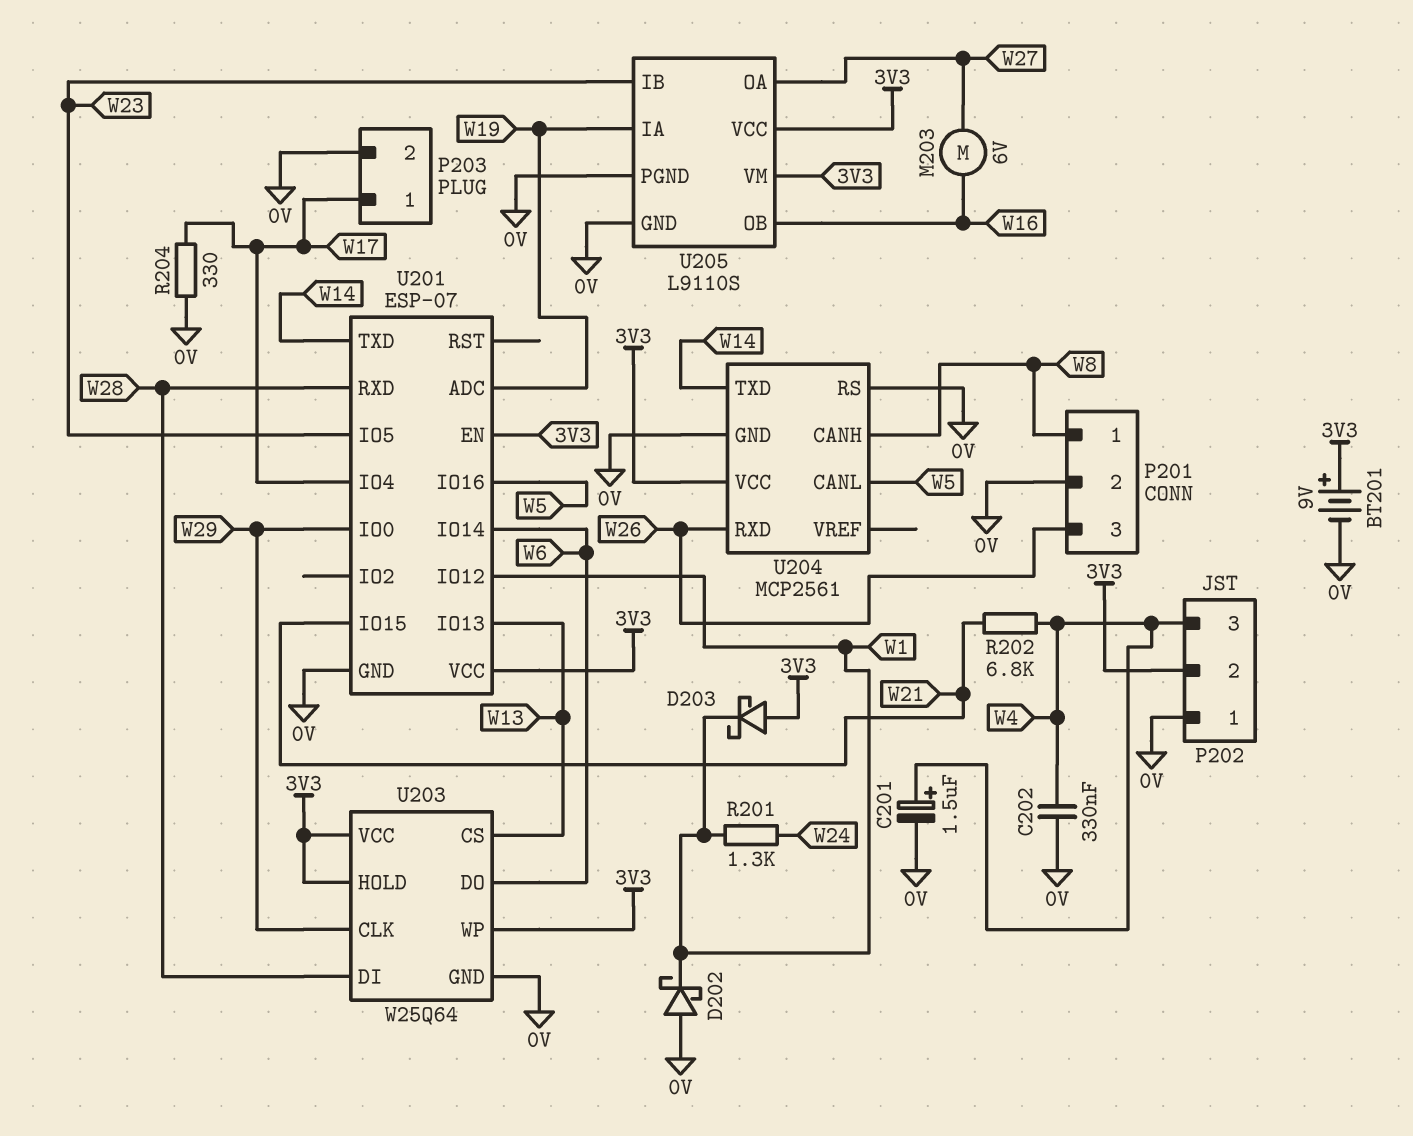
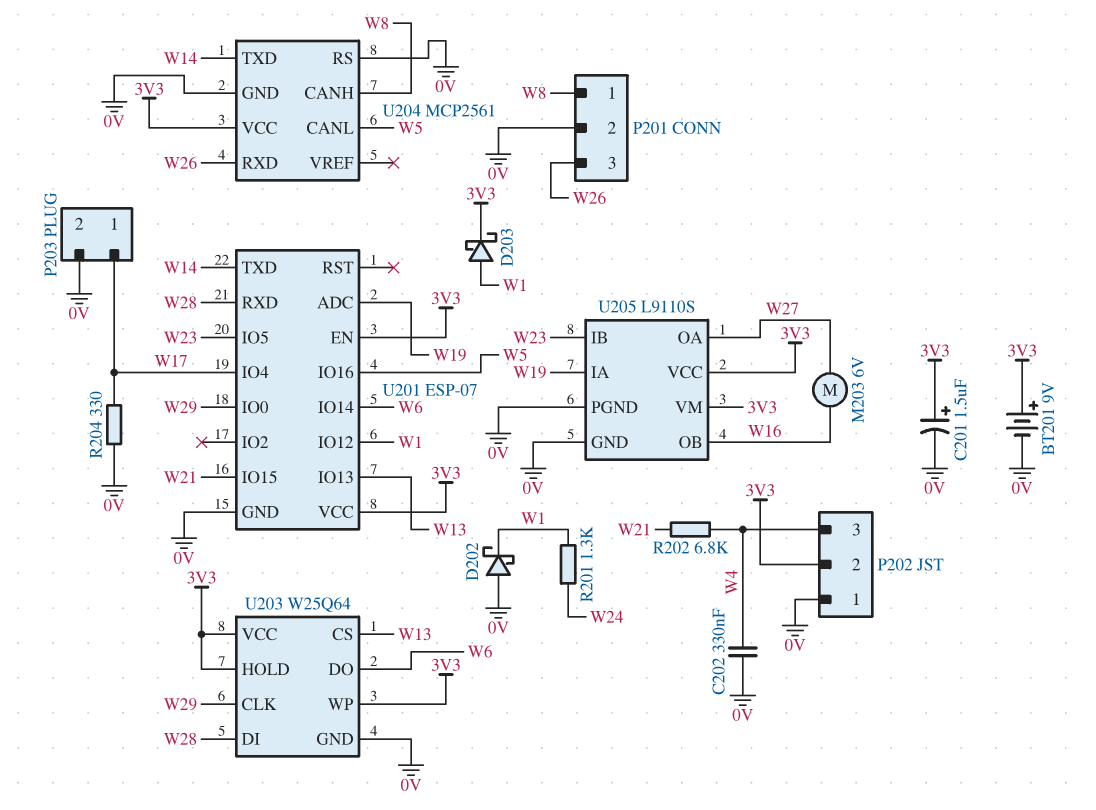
C201: 1.5uF (plus W4, minus 0V) -> 1.5uF (plus 3V3, minus 0V)
D203: schottky (A 3V3, K W1) -> schottky (A W1, K 3V3)

